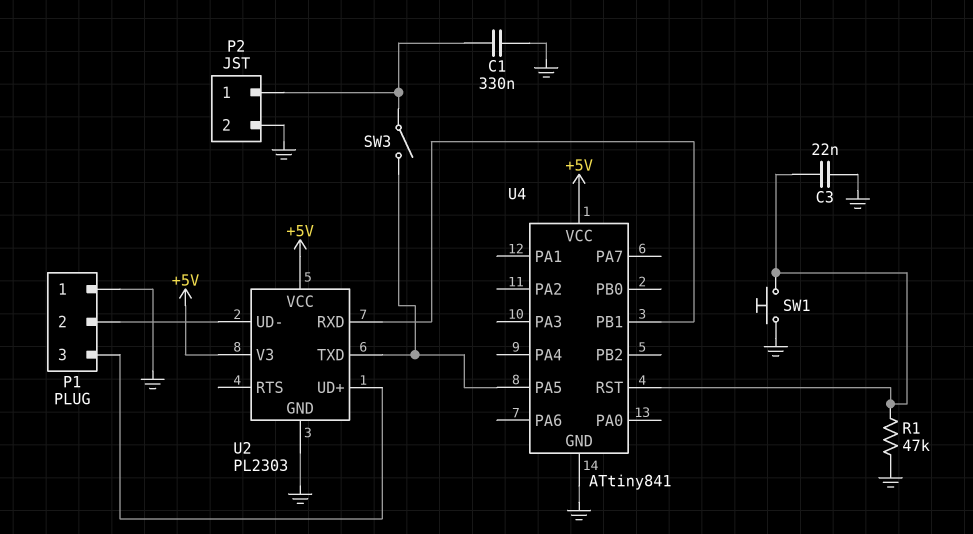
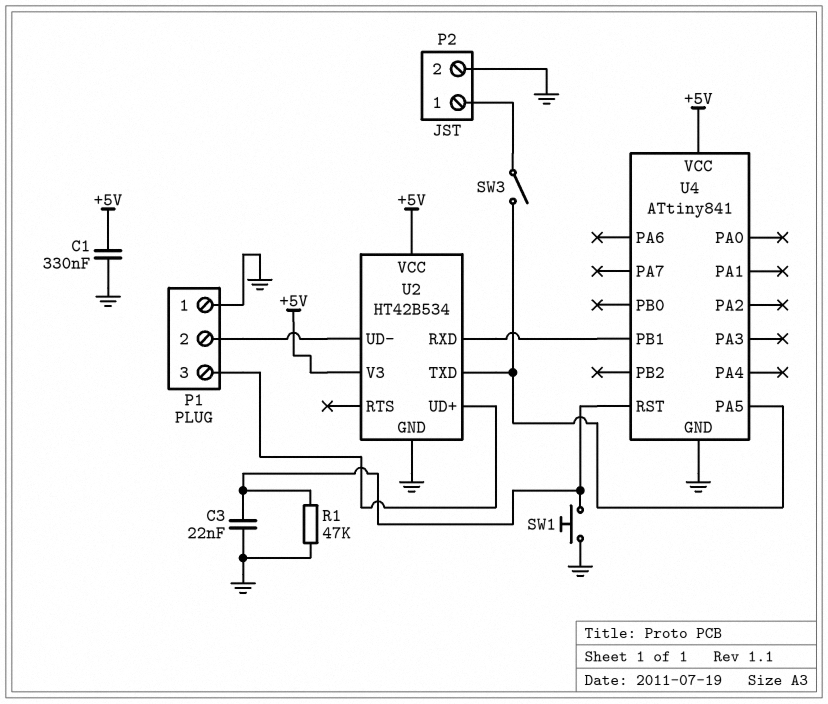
C1: 330nF (GND, P2/1) -> 330nF (+5V, GND)
U2: PL2303 -> HT42B534

